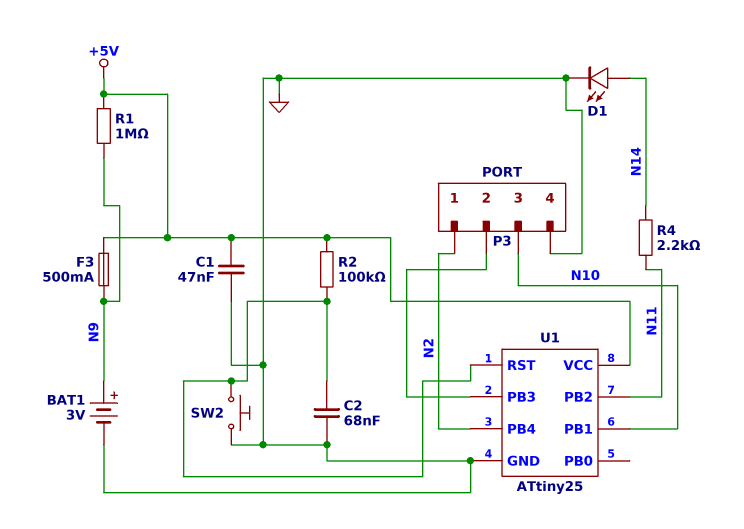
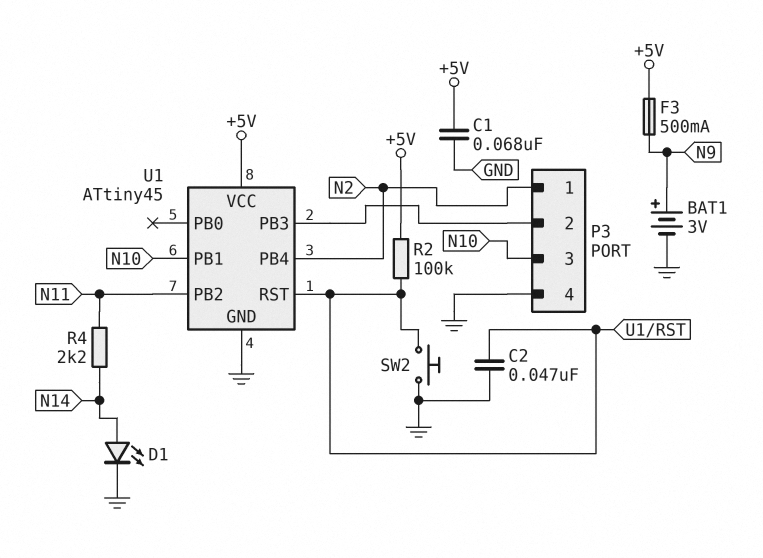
C1: 47nF (+5V, GND) -> 68nF (+5V, GND)
C2: 68nF (GND, U1/RST) -> 47nF (GND, U1/RST)
R1: 1M (+5V, N9) -> none
U1: ATtiny25 -> ATtiny45

